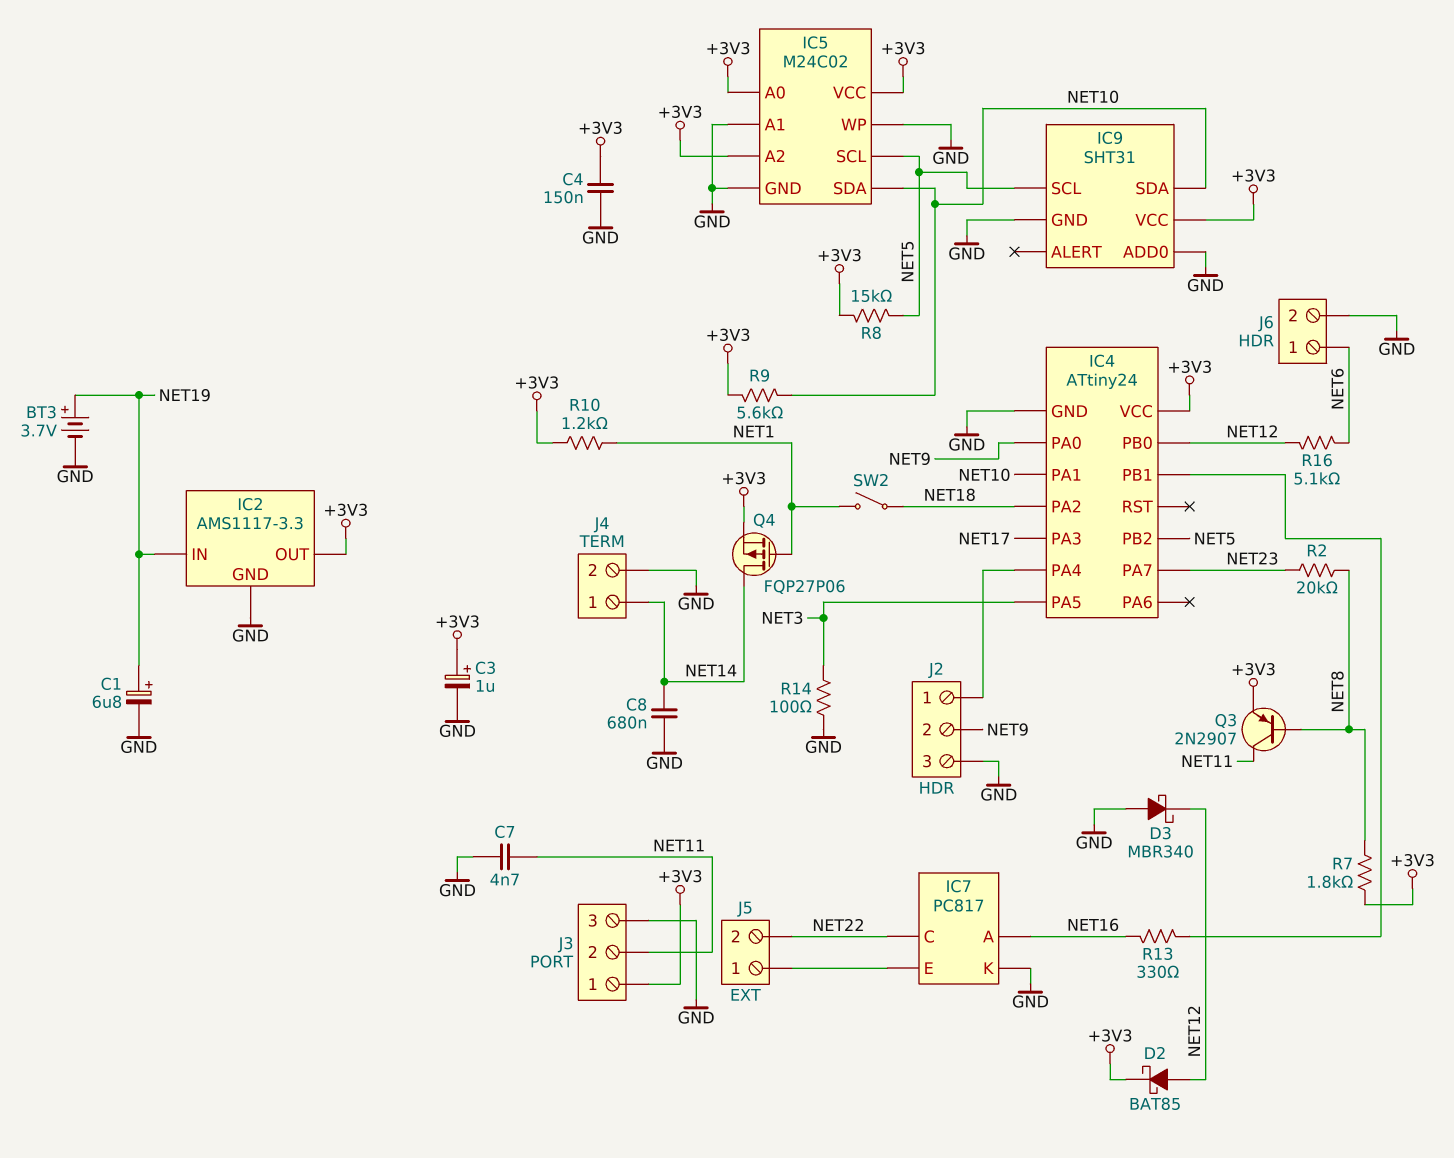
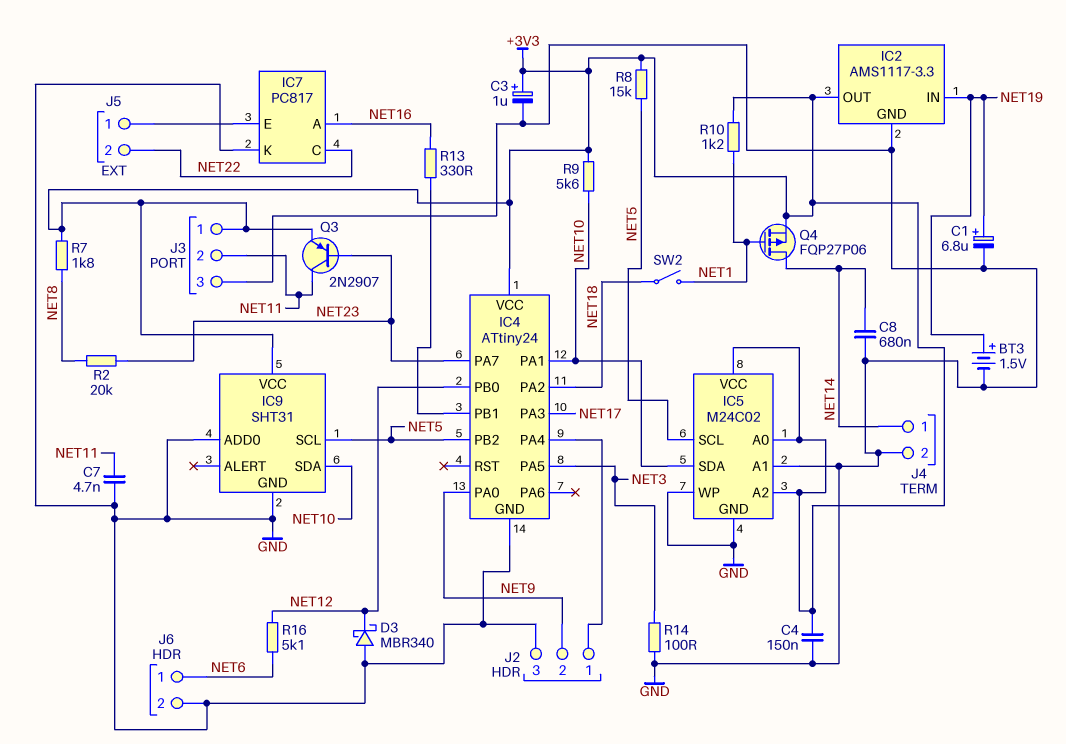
BT3: 3.7V (plus NET19, minus GND) -> 1.5V (plus NET19, minus GND)
D2: schottky BAT85 (A NET12, K +3V3) -> none
Q3: PNP 2N2907 (B NET8, C NET11, E +3V3) -> PNP 2N2907 (B NET23, C NET11, E +3V3)

